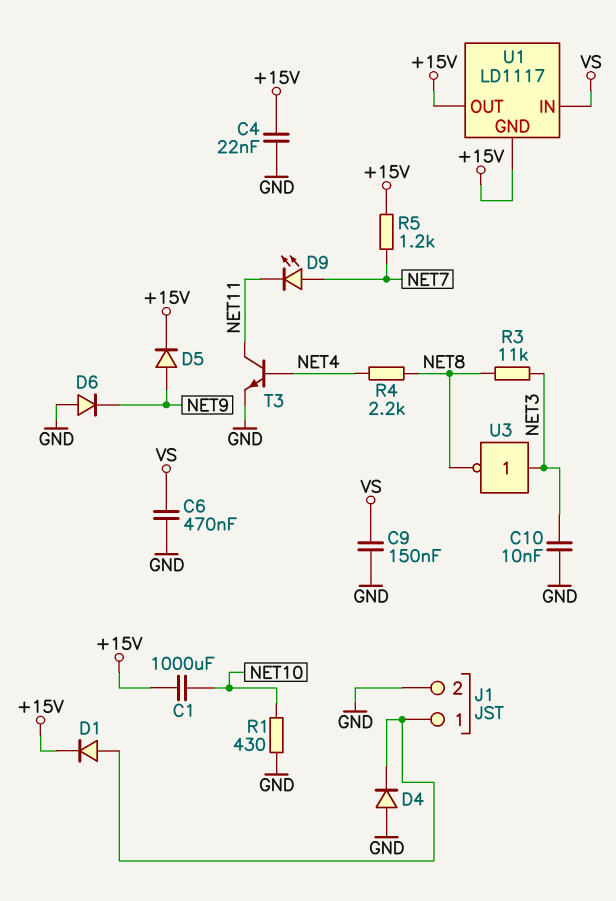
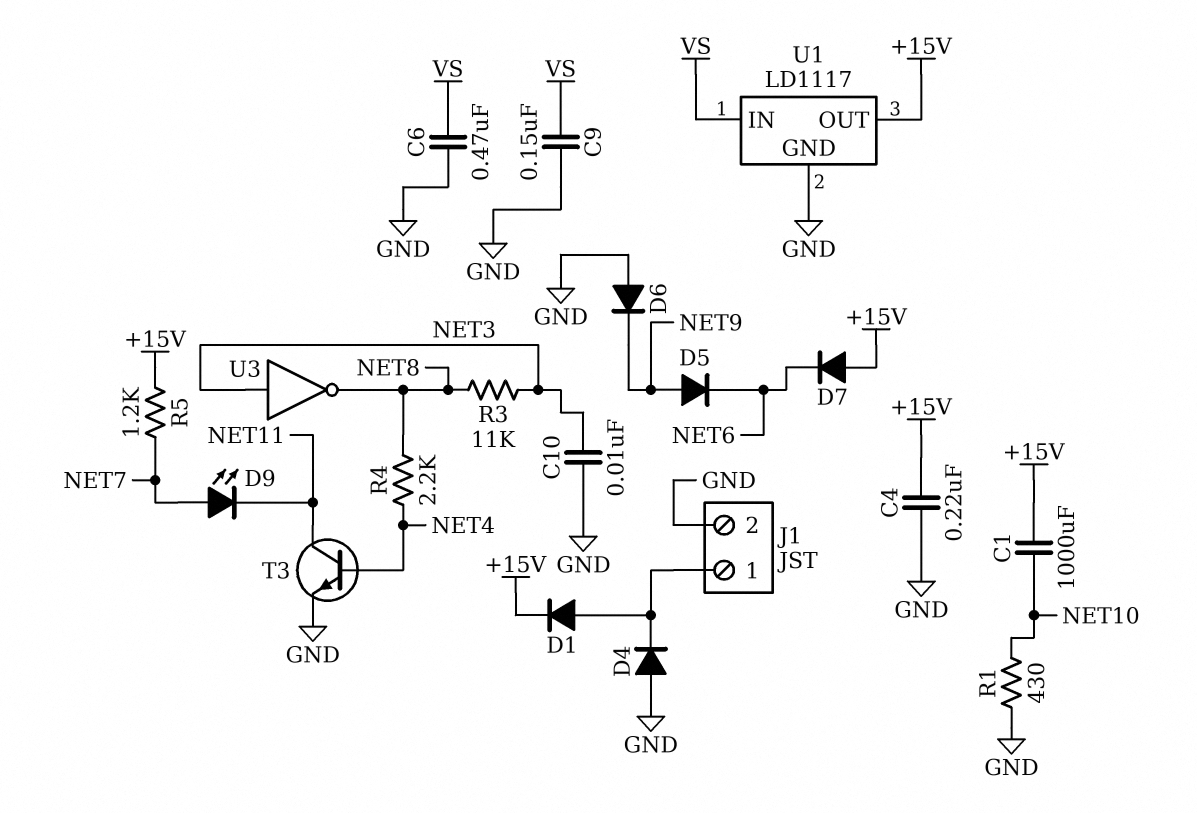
C4: 22nF (+15V, GND) -> 220nF (+15V, GND)
D5: diode (A NET9, K +15V) -> diode (A NET9, K NET6)
D7: none -> diode (A +15V, K NET6)
U1 pin GND: +15V -> GND

